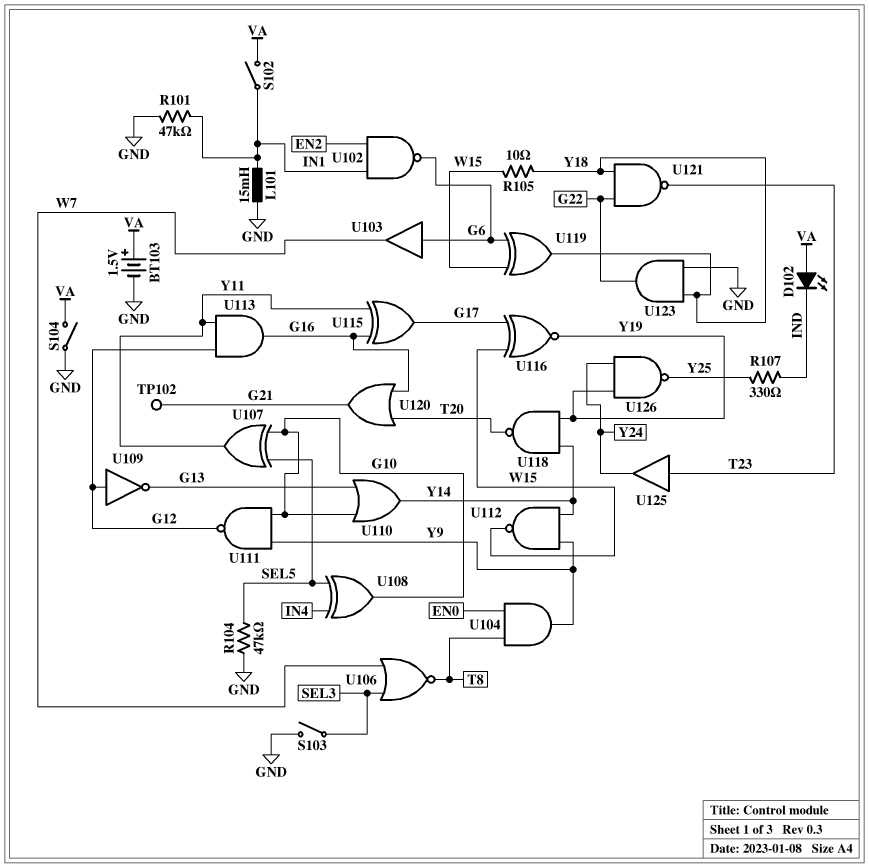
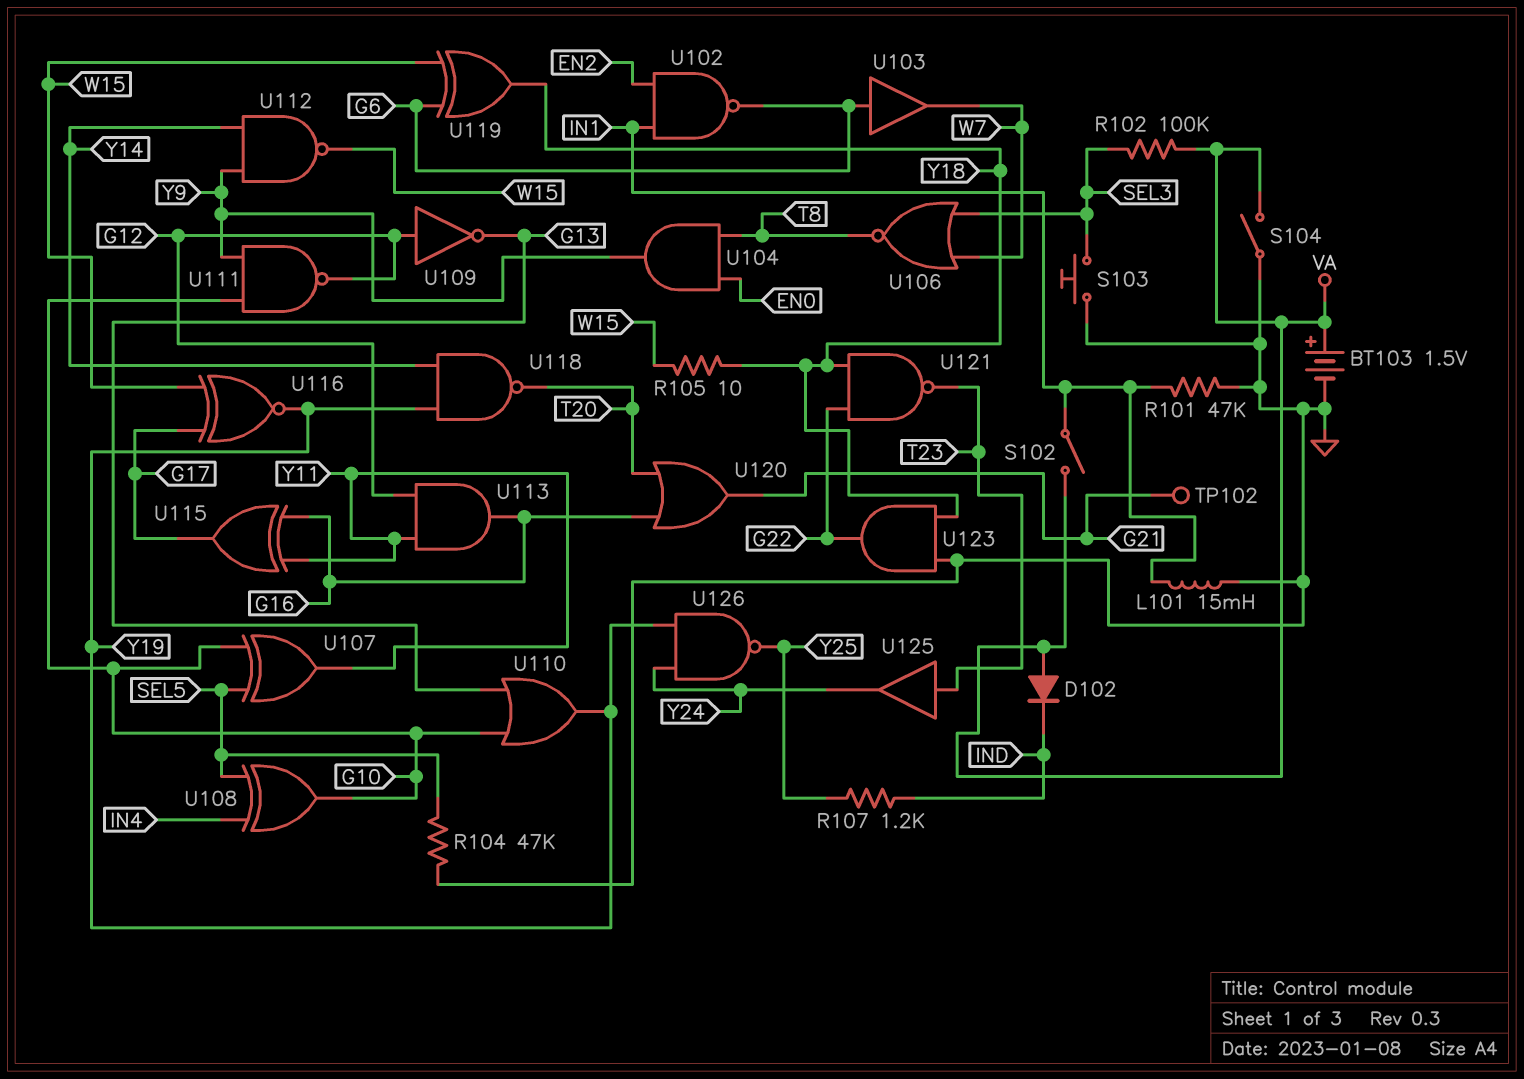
D102: LED (A VA, K IND) -> diode (A VA, K IND)
R102: none -> 100k (SEL3, VA)
R107: 330 (IND, Y25) -> 1.2k (IND, Y25)
S103: switch (GND, SEL3) -> button (GND, SEL3)
U110: OR (in G10, in G13, out Y14) -> OR (in G10, in G13, out Y19)

